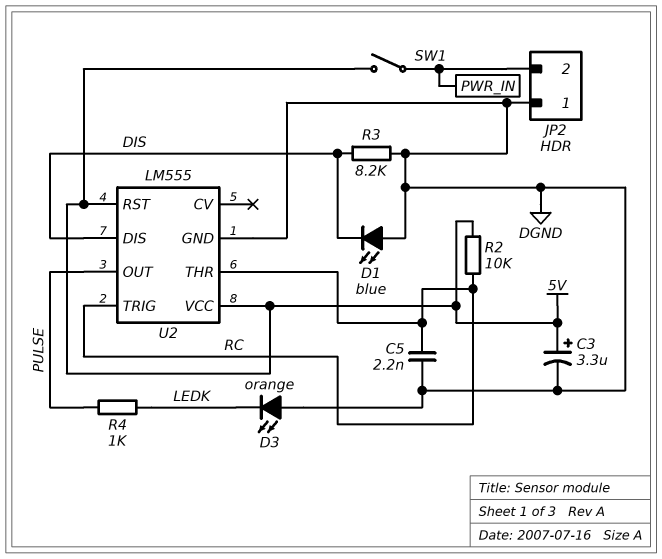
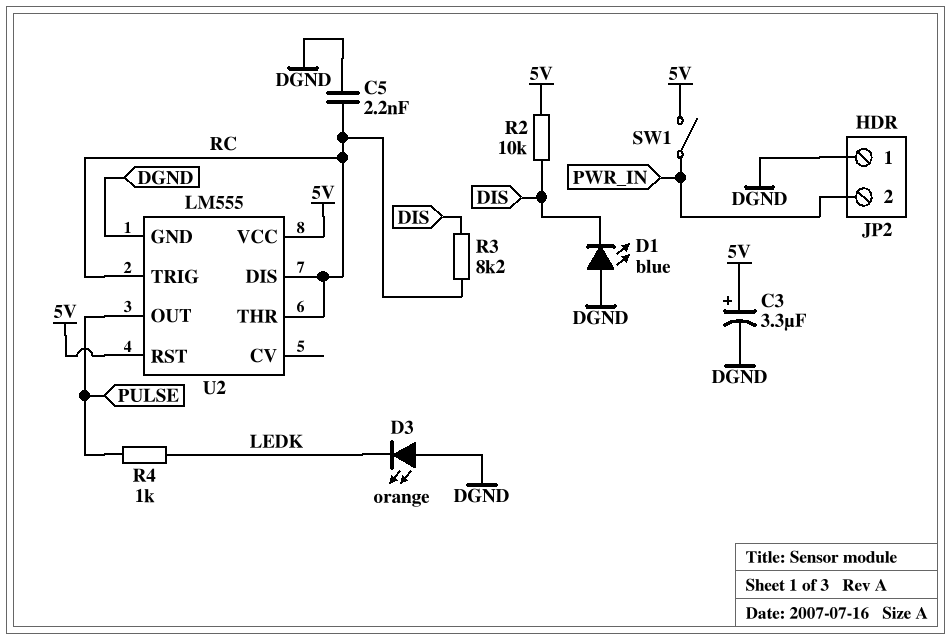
R2: 10k (5V, RC) -> 10k (5V, DIS)
R3: 8.2k (DGND, DIS) -> 8.2k (DIS, RC)
U2 pin DIS: DIS -> RC

